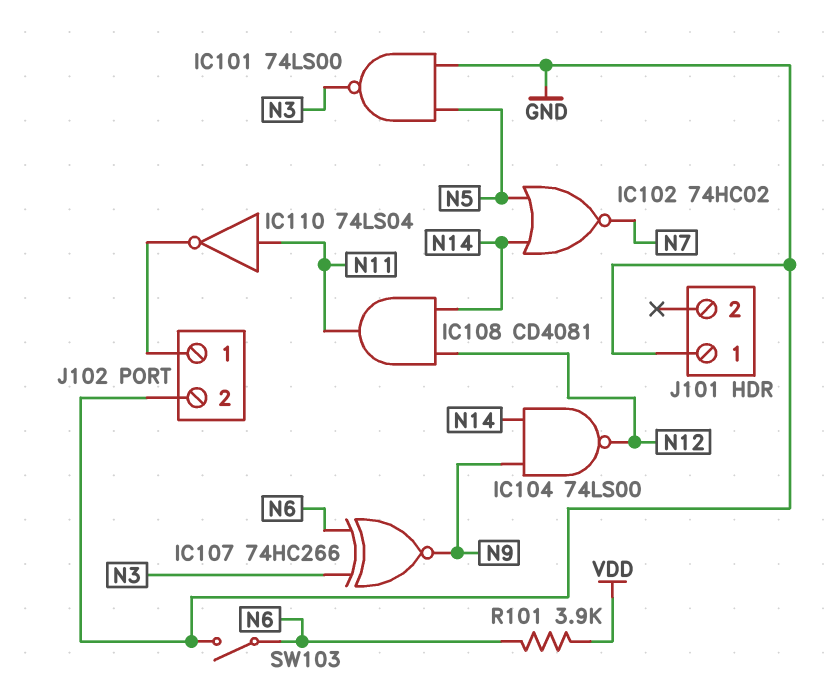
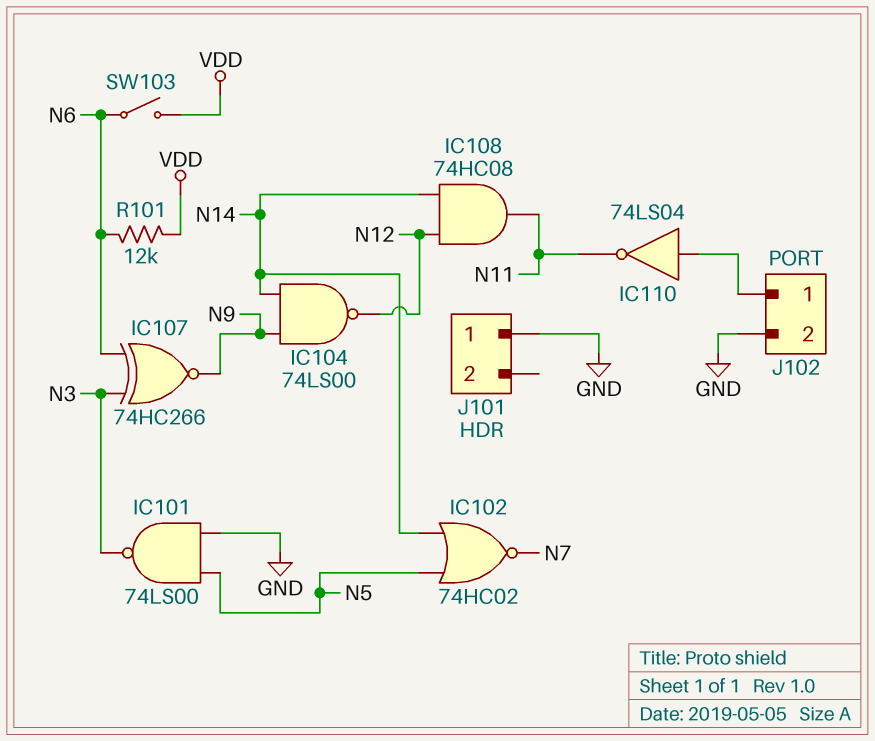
IC108: AND CD4081 (in N12, in N14, out N11) -> AND 74HC08 (in N12, in N14, out N11)
IC110: NOT 74LS04 (in N11, out J102/1) -> NOT 74LS04 (in J102/1, out N11)
R101: 3.9k (N6, VDD) -> 12k (N6, VDD)
SW103: switch (GND, N6) -> switch (N6, VDD)

